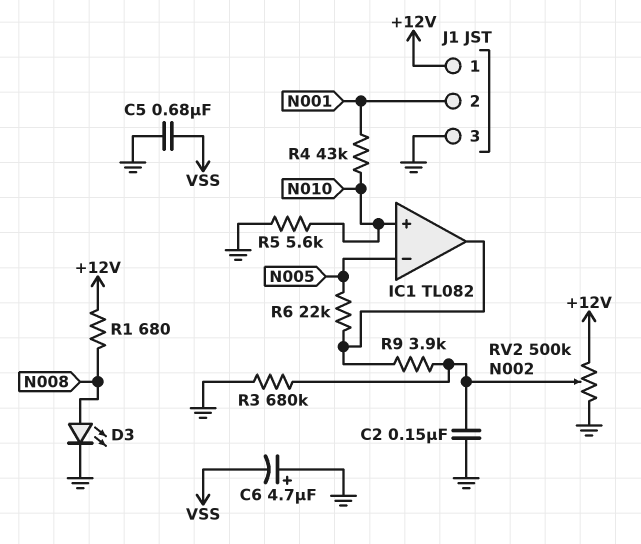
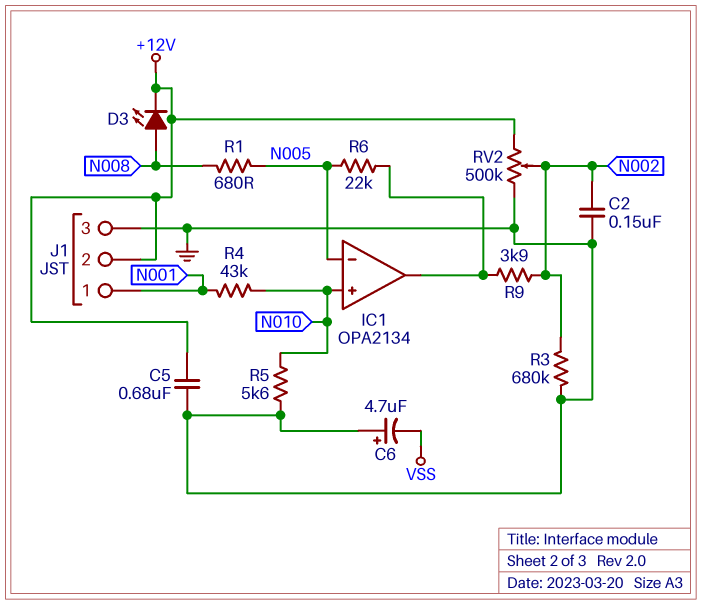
C5: 680nF (GND, VSS) -> 680nF (+12V, GND)
D3: LED (A N008, K GND) -> LED (A N008, K +12V)
IC1: TL082 -> OPA2134
J1 pin 1: +12V -> N001
J1 pin 2: N001 -> +12V
R1: 680 (+12V, N008) -> 680 (N005, N008)

